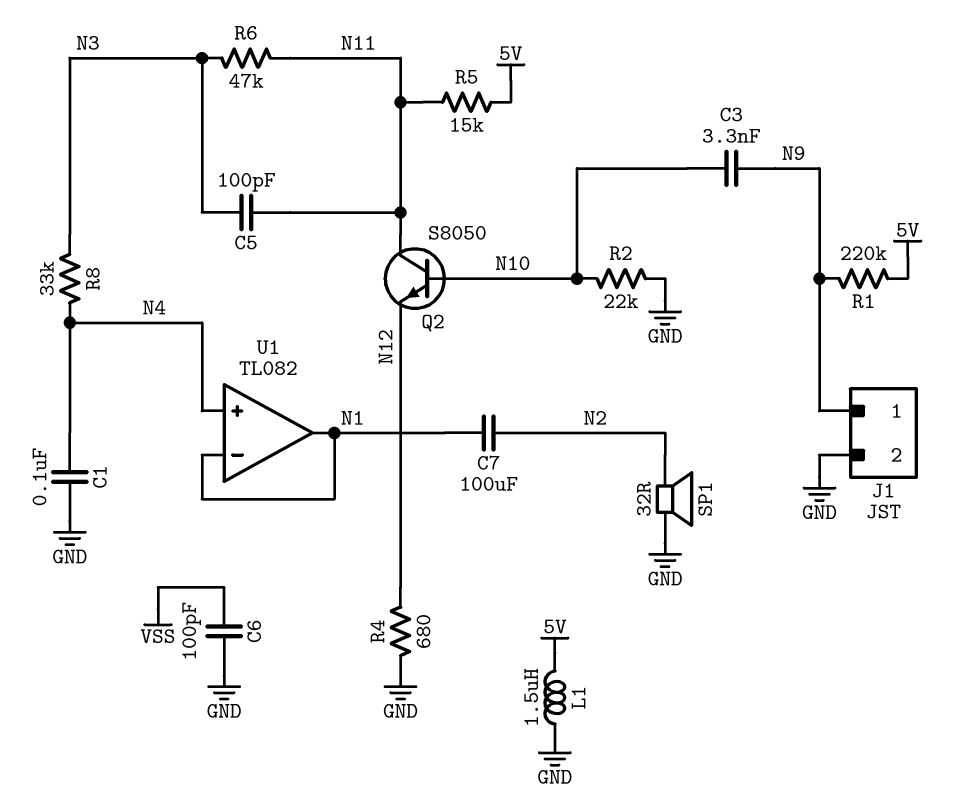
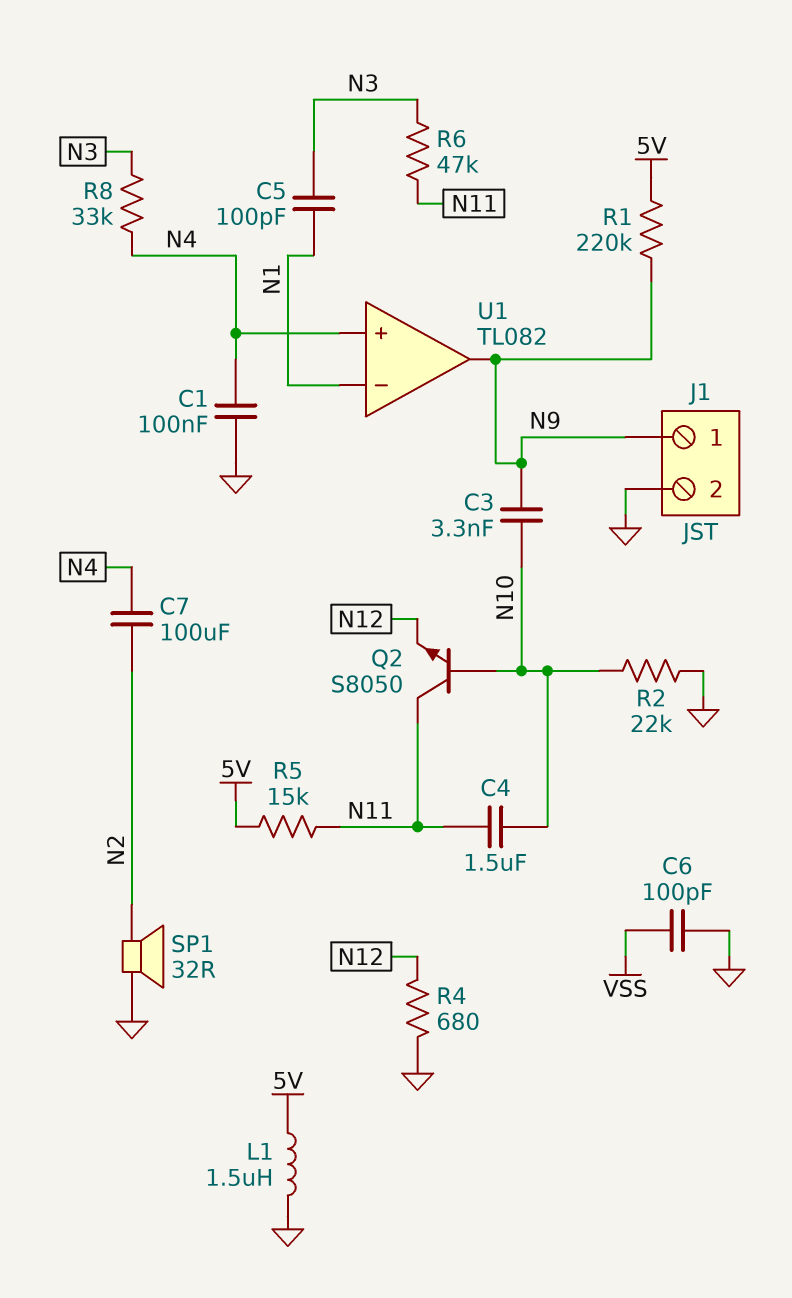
C4: none -> 1.5uF (N10, N11)
C5: 100pF (N3, N11) -> 100pF (N1, N3)
C7: 100uF (N1, N2) -> 100uF (N2, N4)
U1 pin out: N1 -> N9

